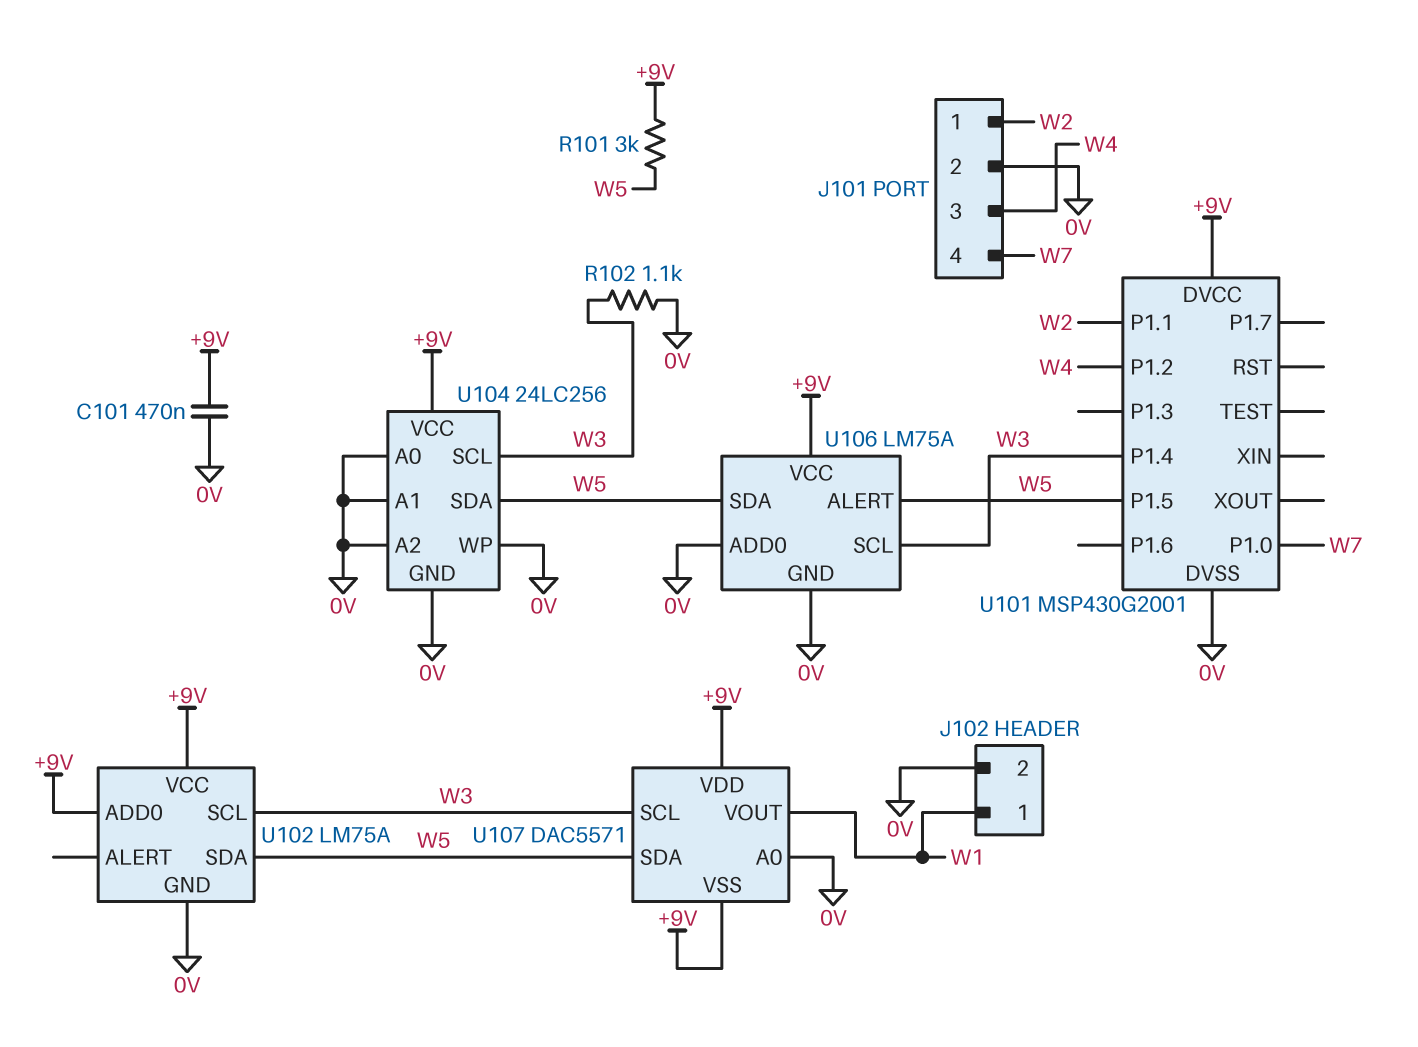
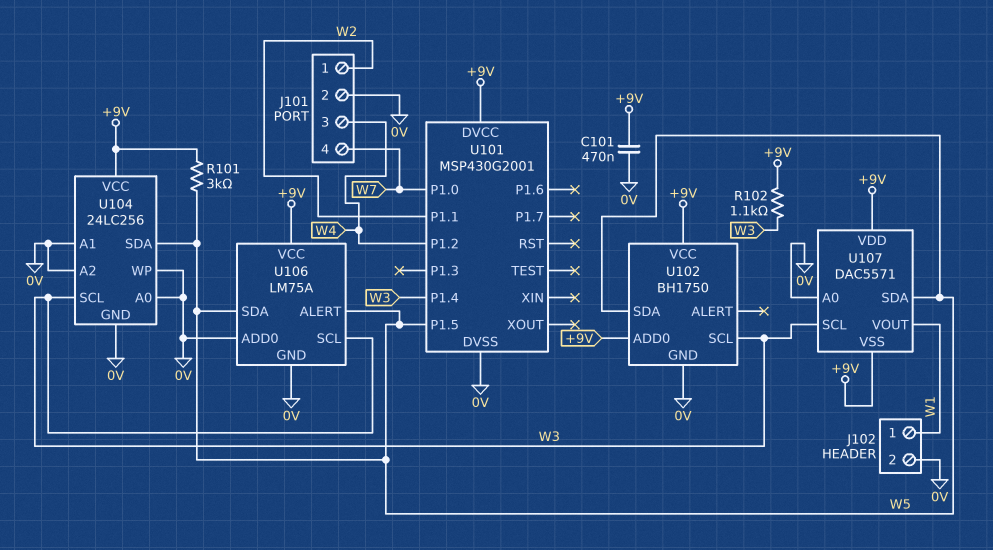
R102: 1.1k (0V, W3) -> 1.1k (+9V, W3)
U102: LM75A -> BH1750

